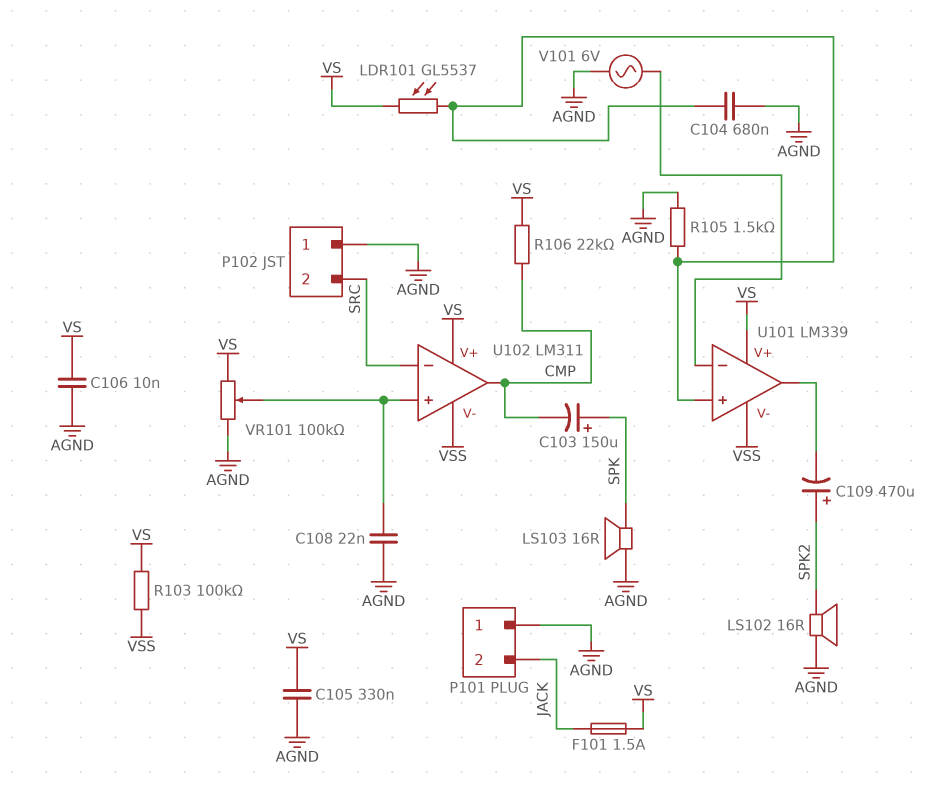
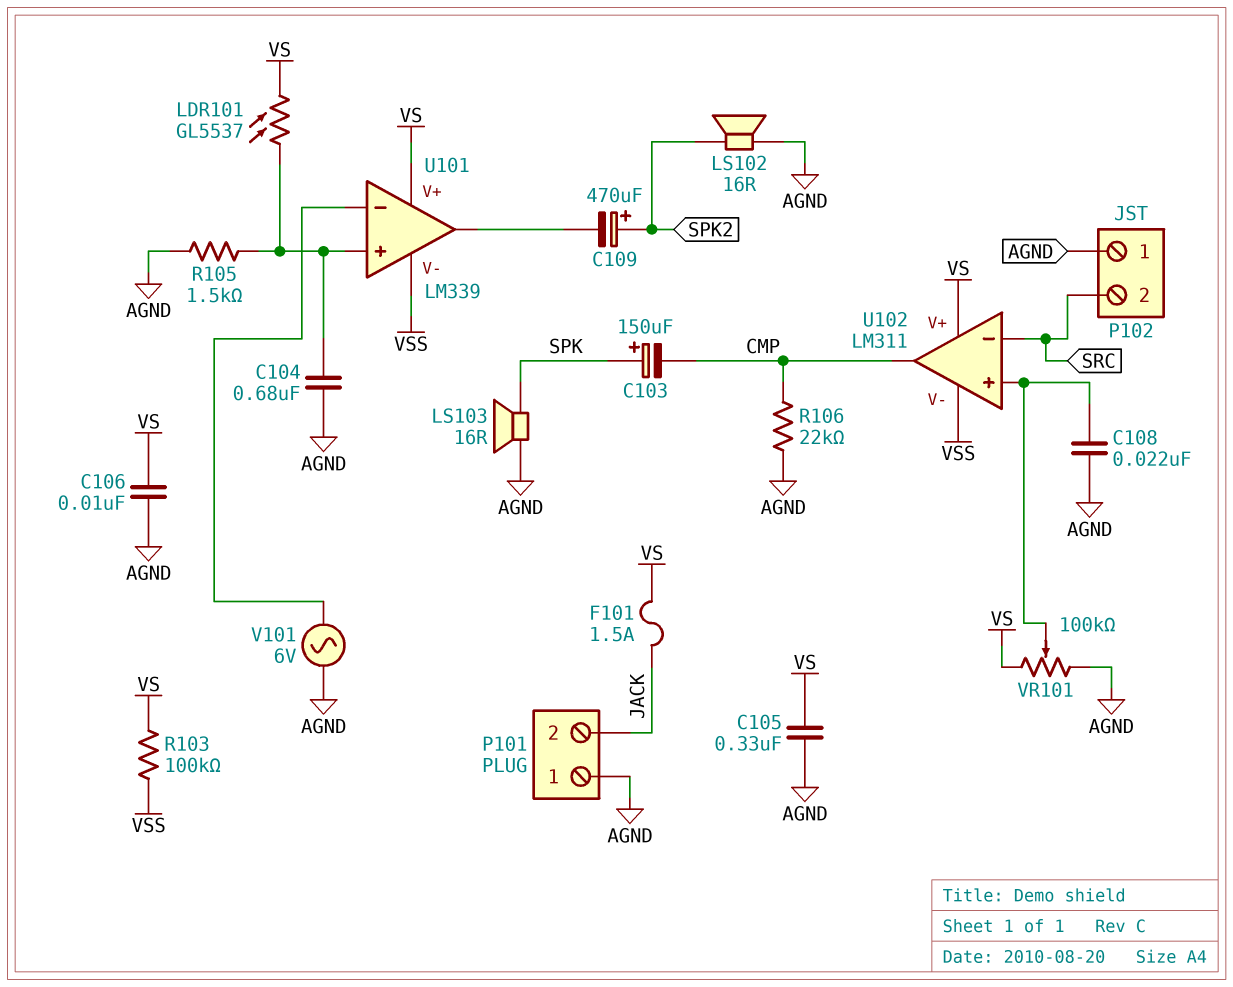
R106: 22k (CMP, VS) -> 22k (AGND, CMP)

